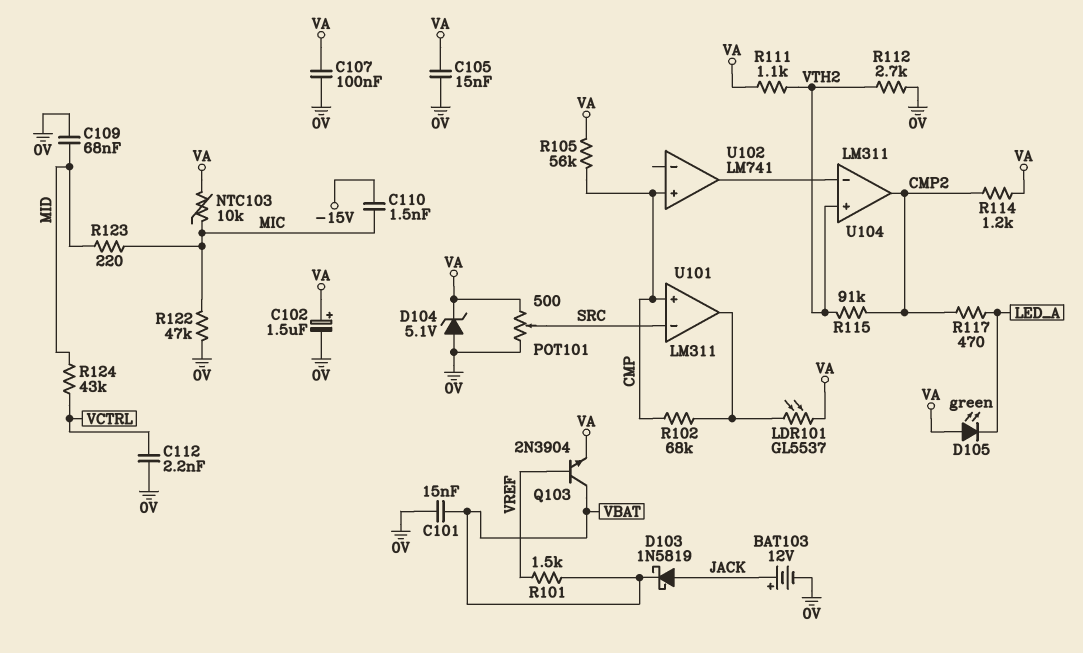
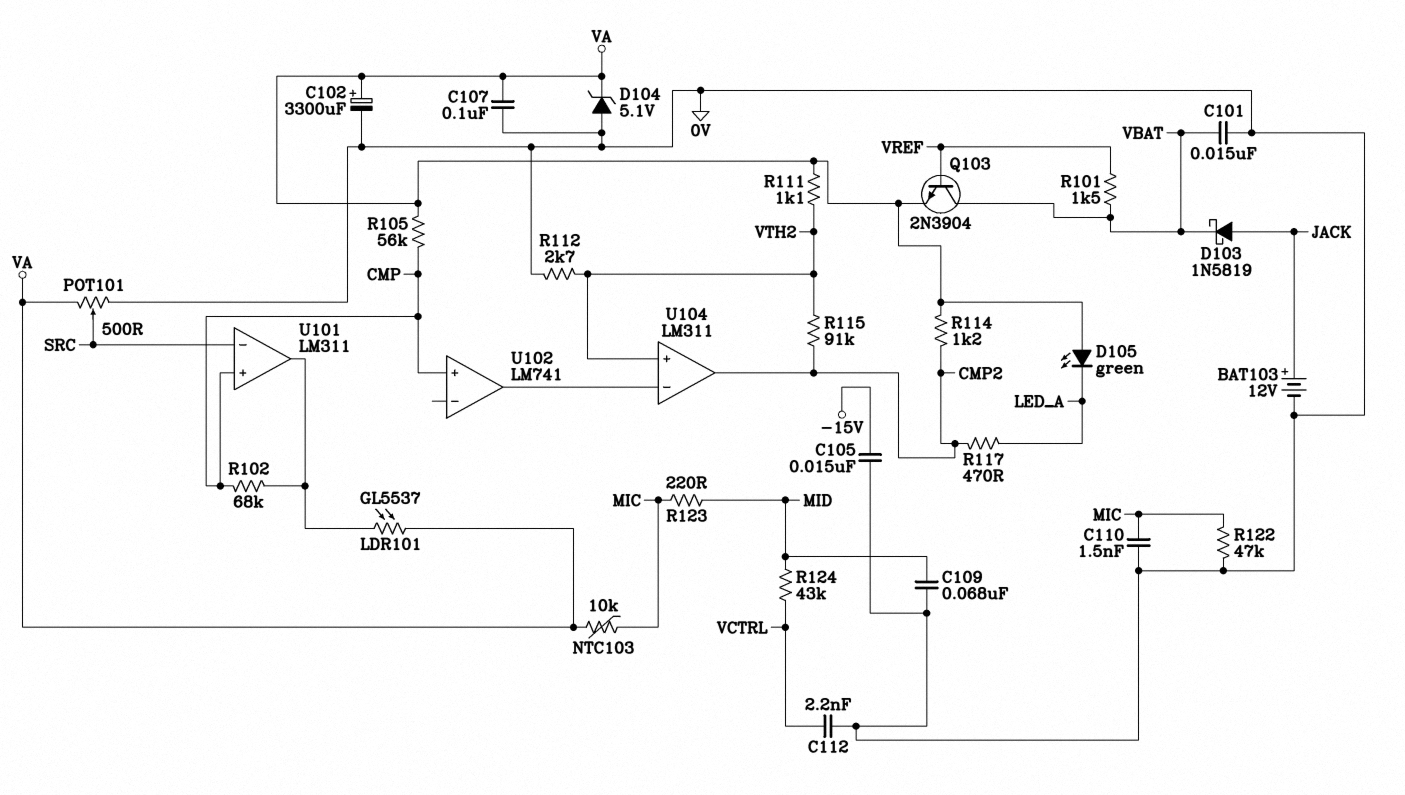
C102: 1.5uF (plus VA, minus 0V) -> 3300uF (plus VA, minus 0V)
C105: 15nF (0V, VA) -> 15nF (-15V, 0V)
C110: 1.5nF (-15V, MIC) -> 1.5nF (0V, MIC)

